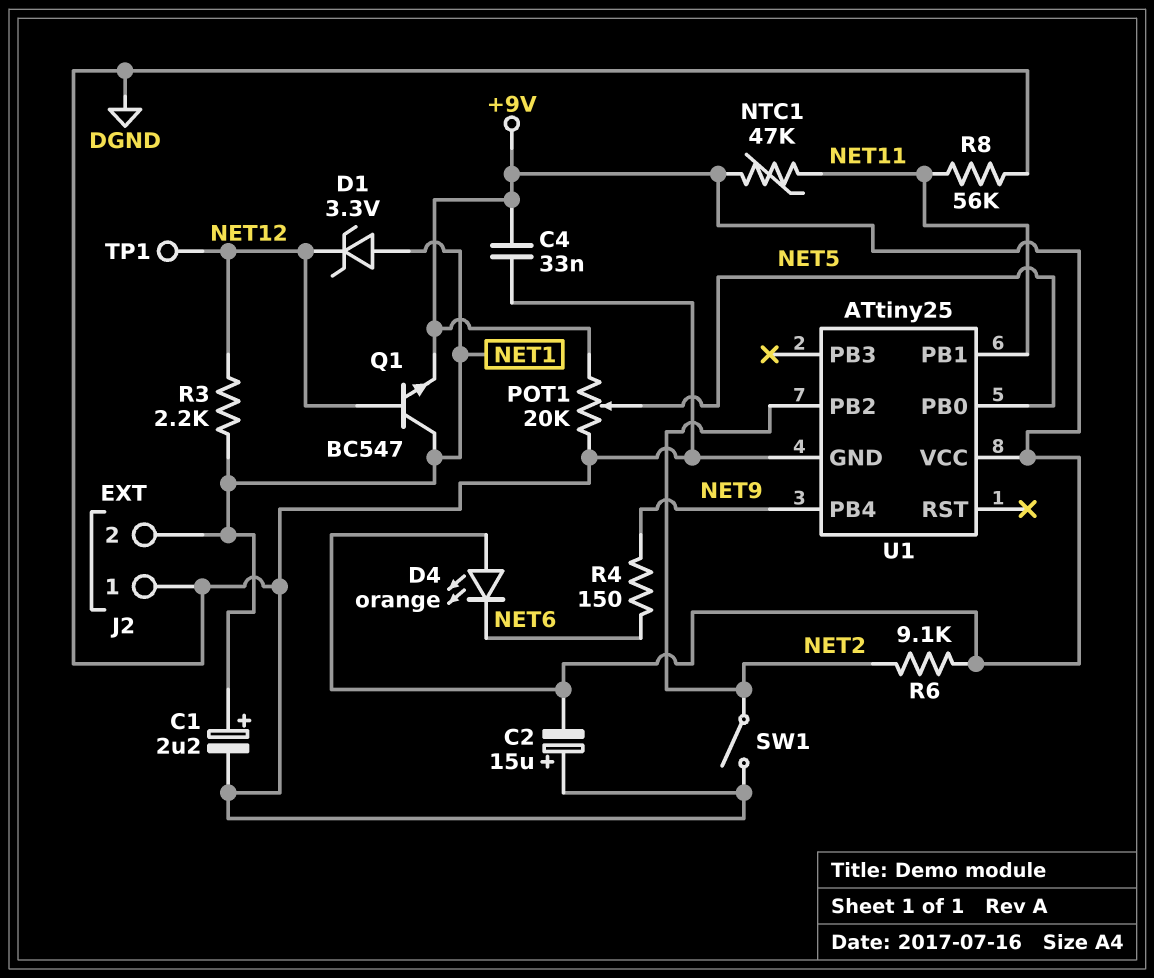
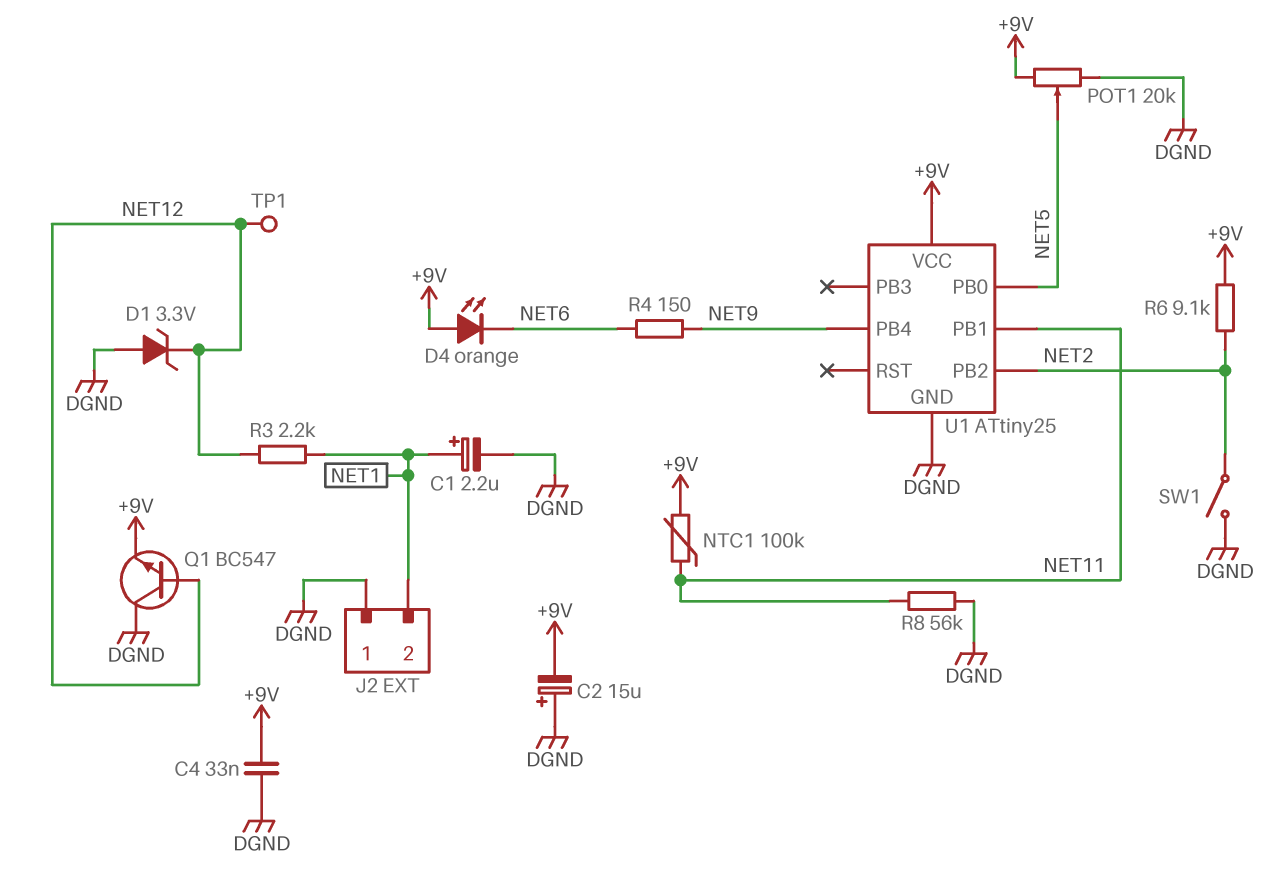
D1: zener 3.3V (A NET1, K NET12) -> zener 3.3V (A DGND, K NET12)
NTC1: 47k (+9V, NET11) -> 100k (+9V, NET11)
Q1: NPN BC547 (B NET12, C NET1, E +9V) -> NPN BC547 (B NET12, C DGND, E +9V)

